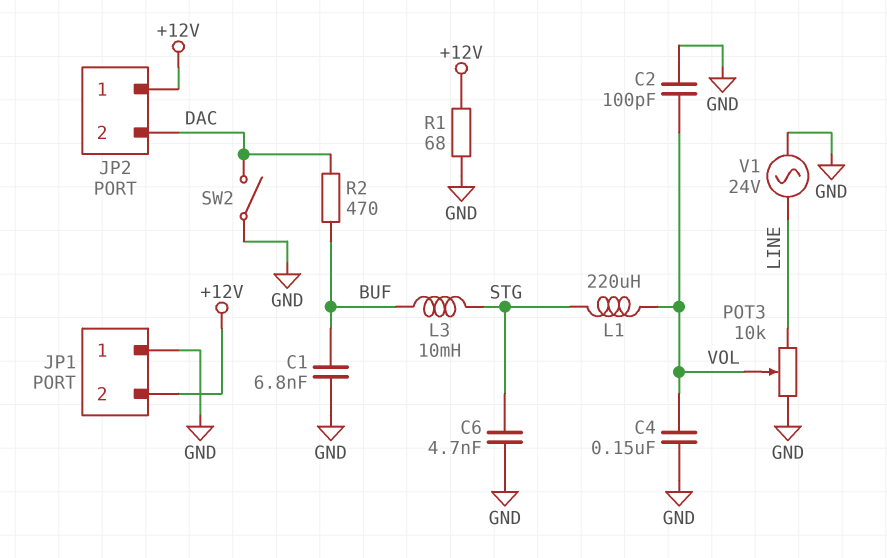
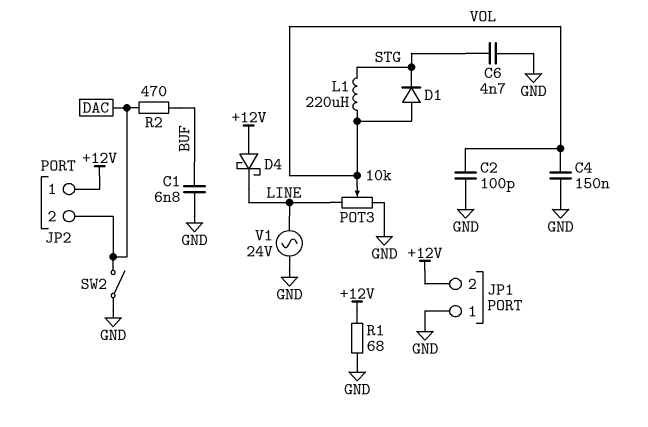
D1: none -> diode (A VOL, K STG)
D4: none -> schottky (A +12V, K LINE)
L3: 10mH (BUF, STG) -> none

